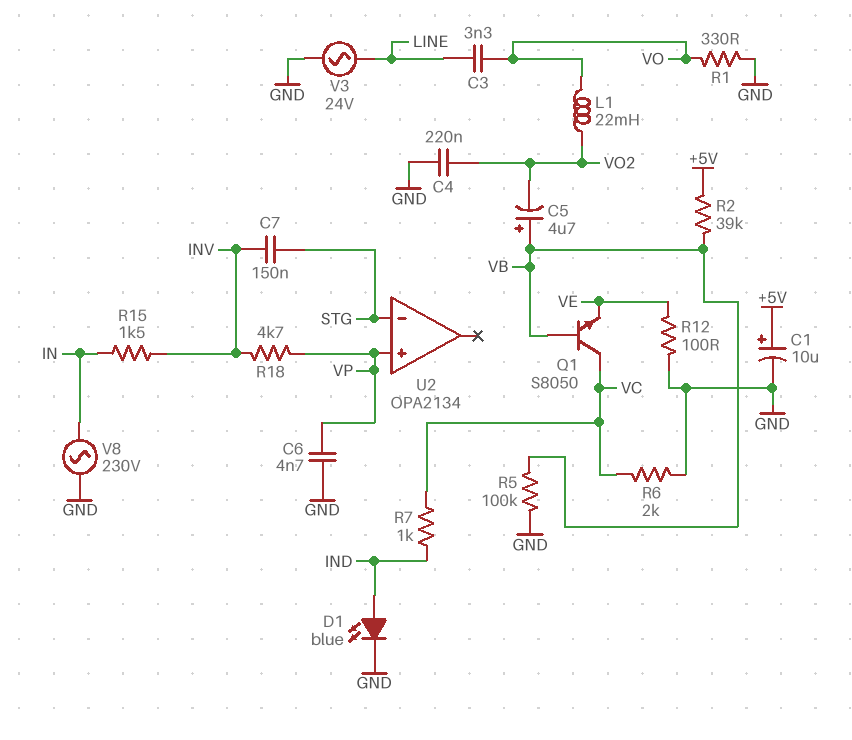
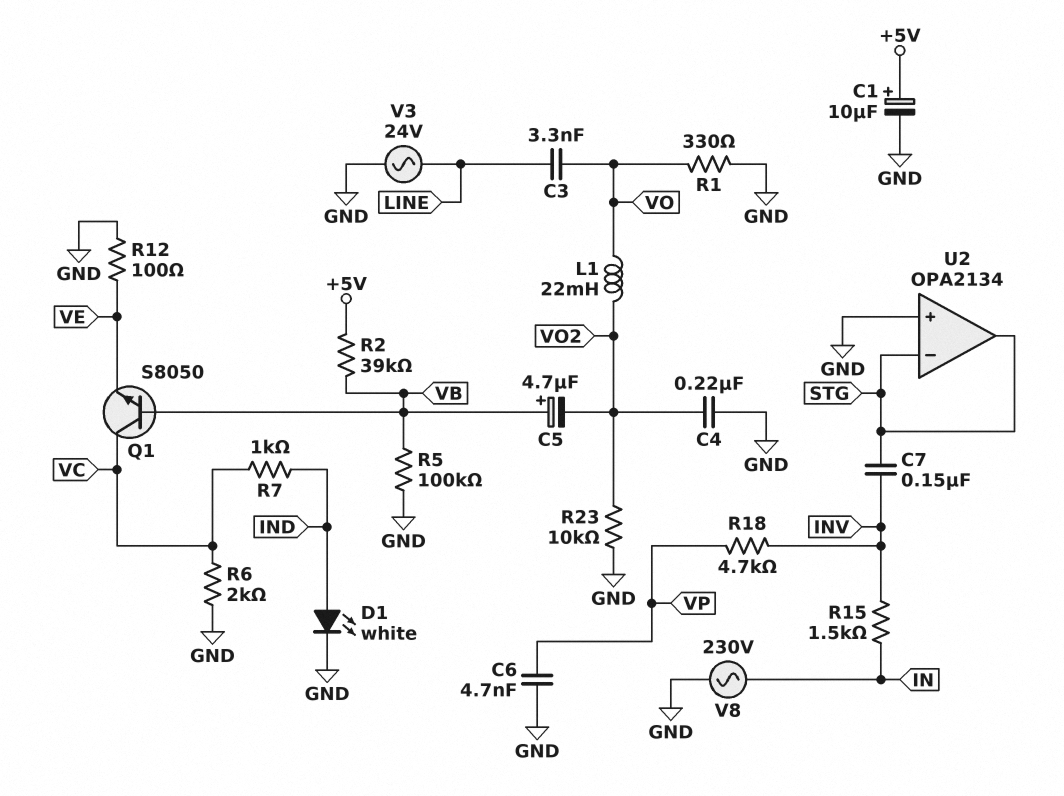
D1: LED blue (A IND, K GND) -> LED white (A IND, K GND)
R23: none -> 10k (GND, VO2)
U2 pin in+: VP -> GND
U2 pin out: none -> STG

